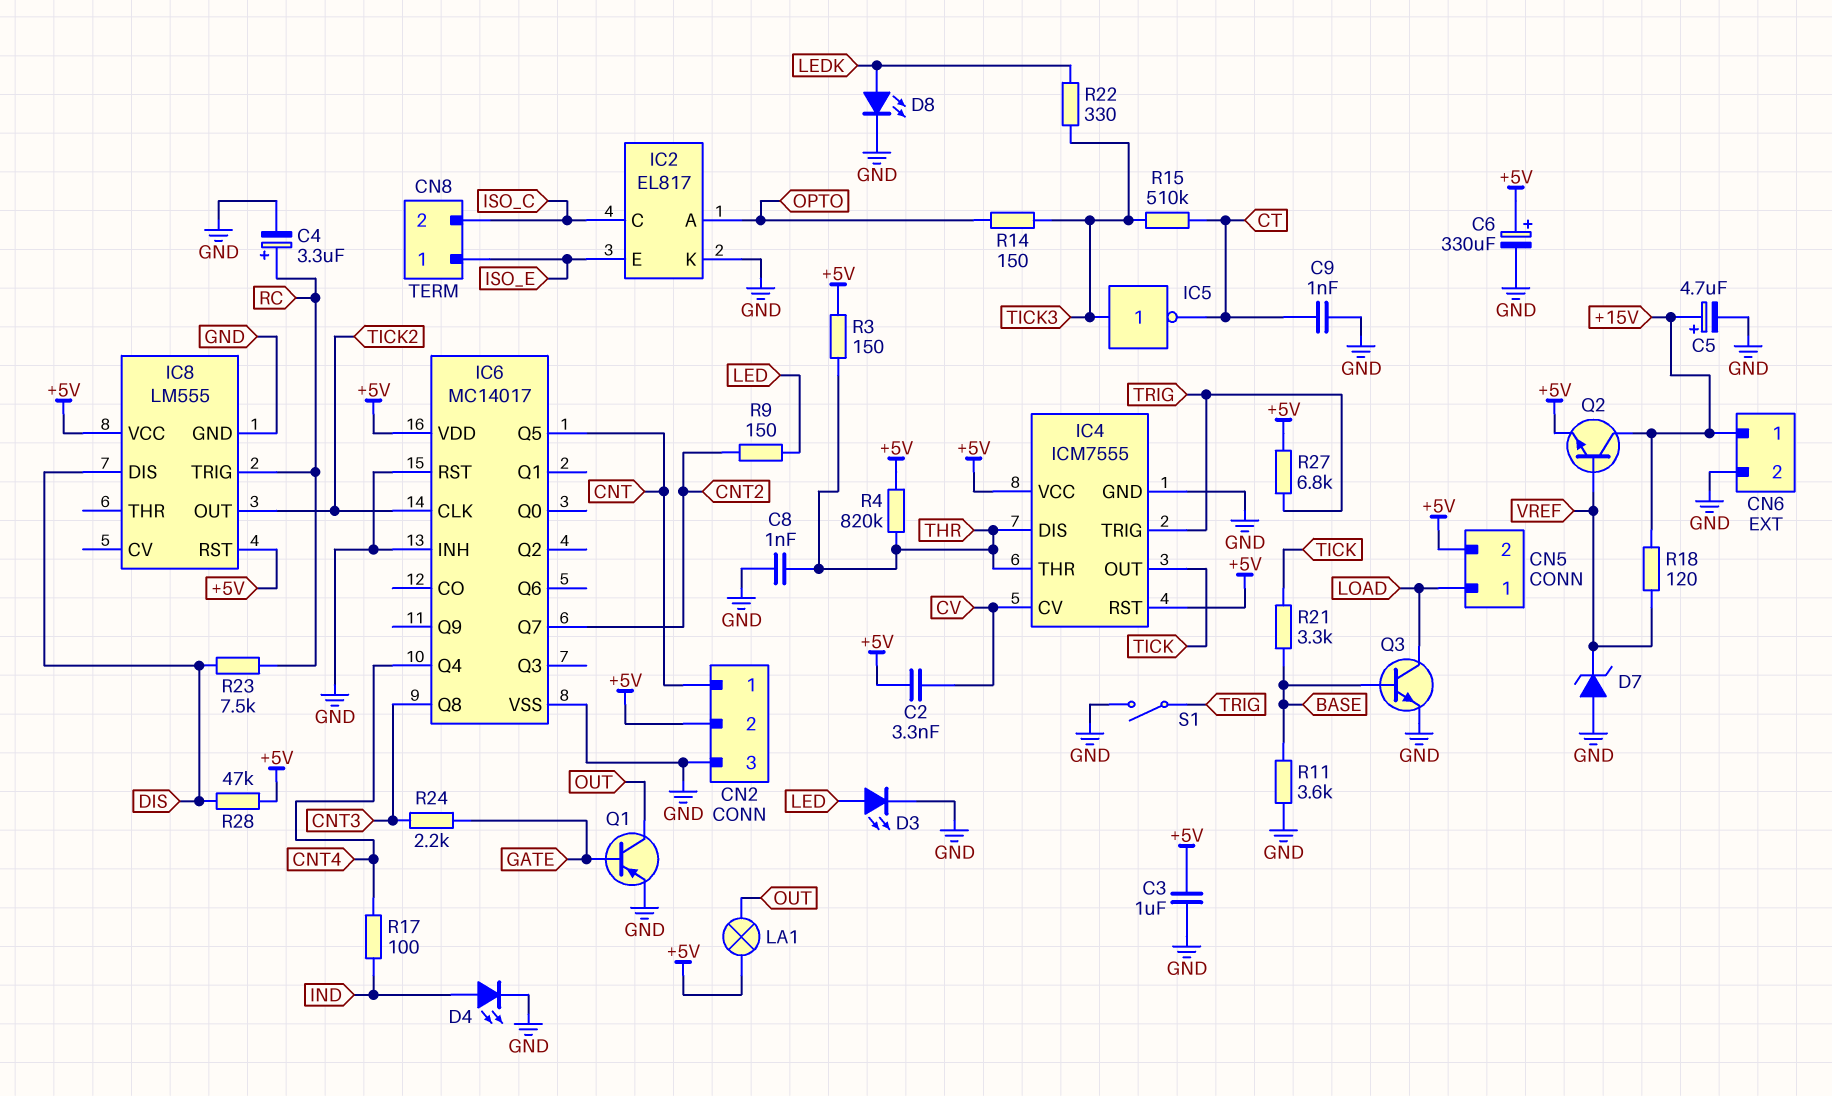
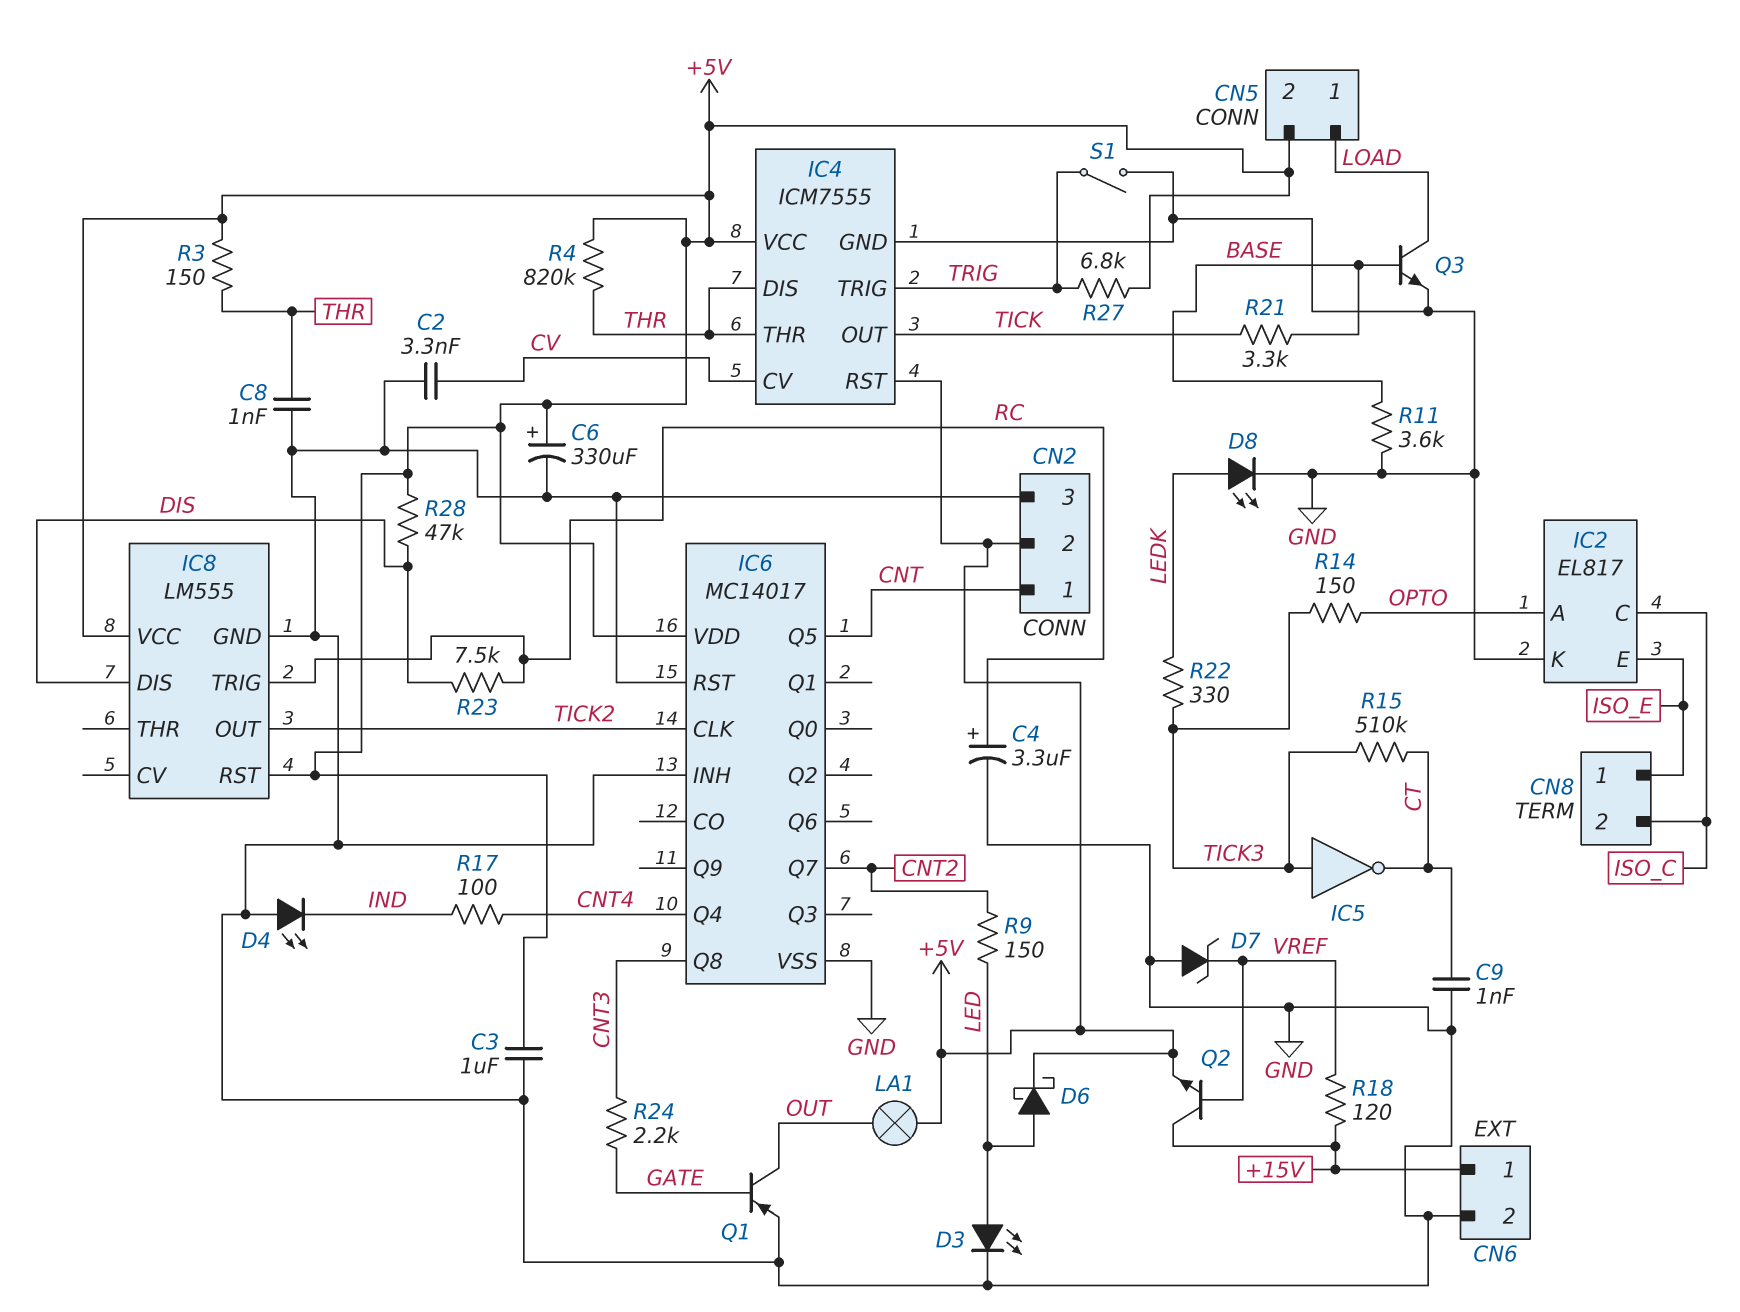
C2: 3.3nF (+5V, CV) -> 3.3nF (CV, GND)
C5: 4.7uF (plus +15V, minus GND) -> none
D4: LED (A IND, K GND) -> LED (A GND, K IND)
D6: none -> schottky (A LED, K +5V)

